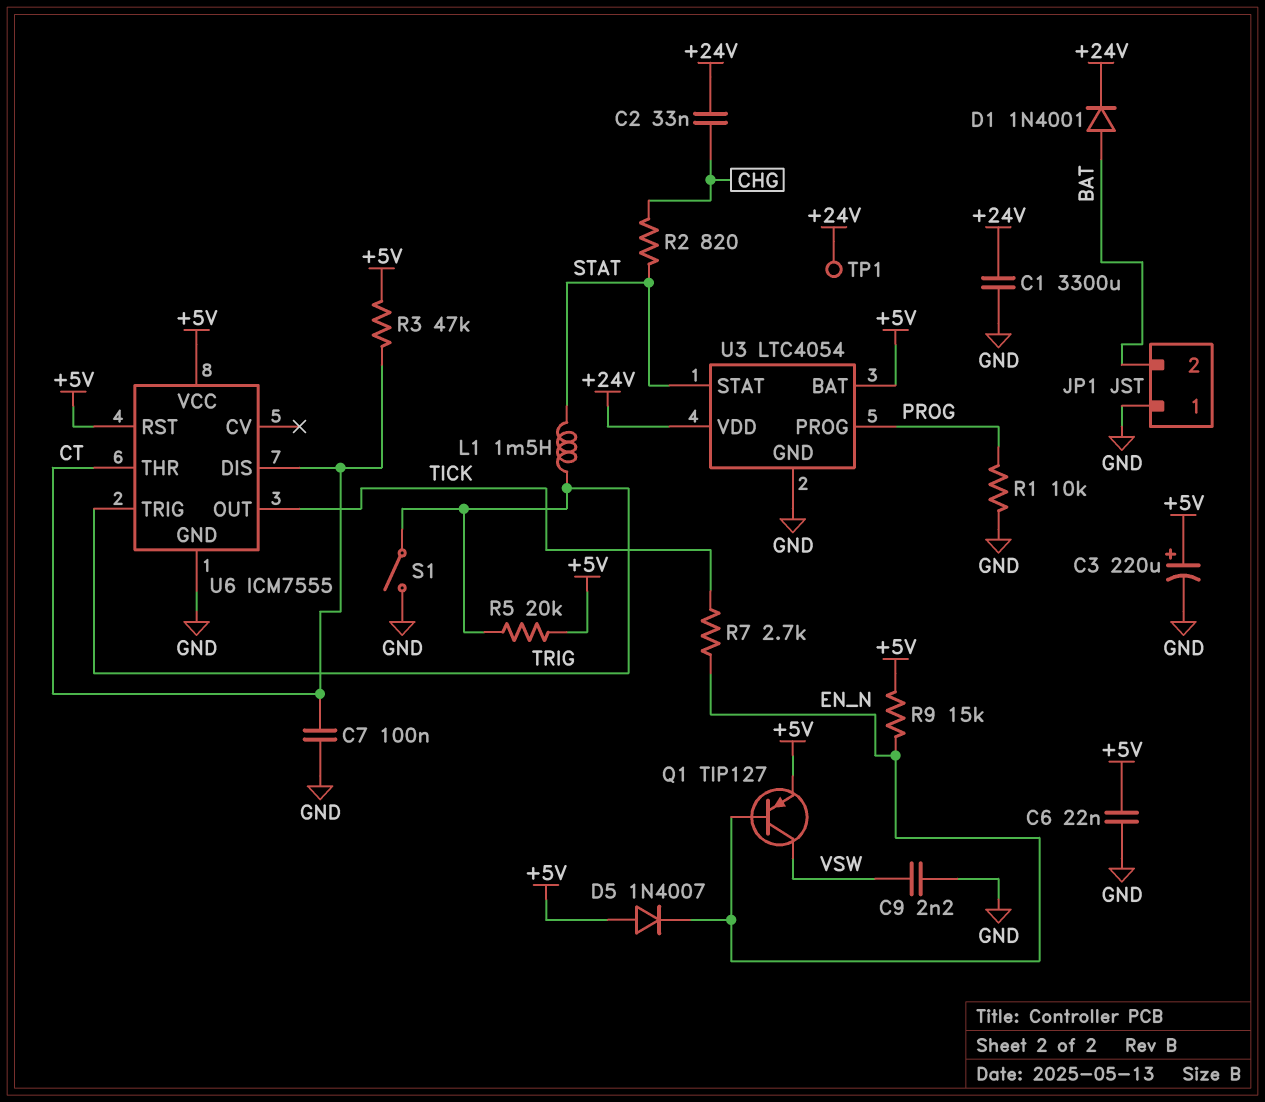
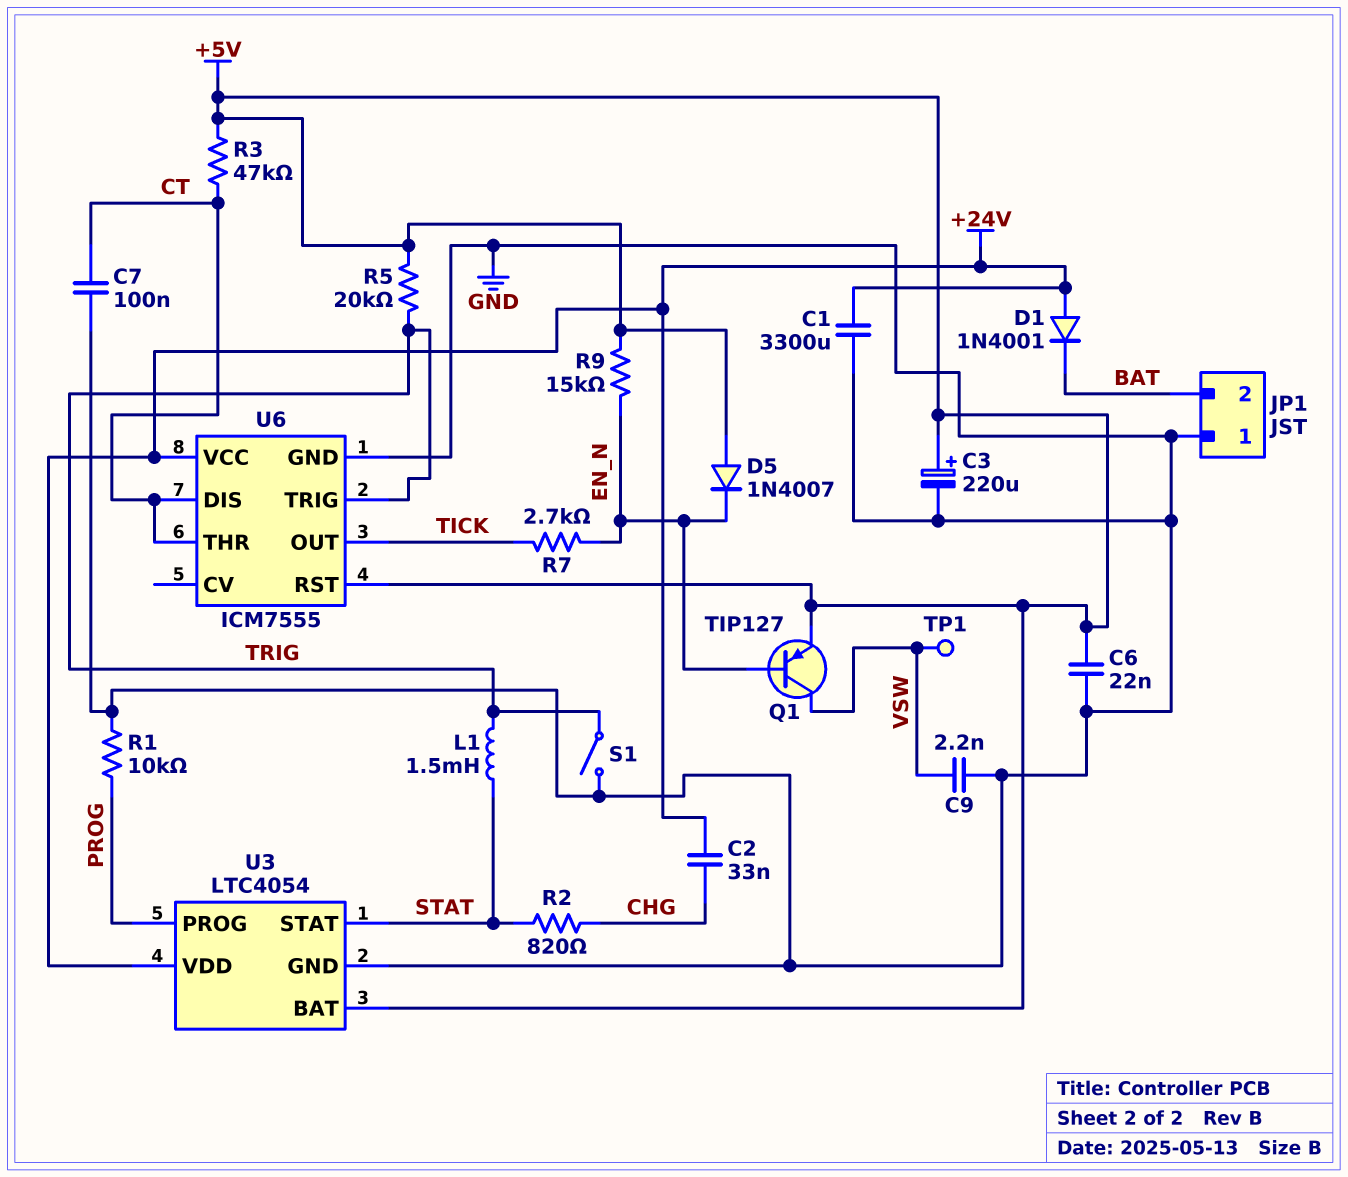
D1: diode 1N4001 (A BAT, K +24V) -> diode 1N4001 (A +24V, K BAT)
TP1: test point (+24V) -> test point (VSW)
U6 pin VCC: +5V -> +24V

